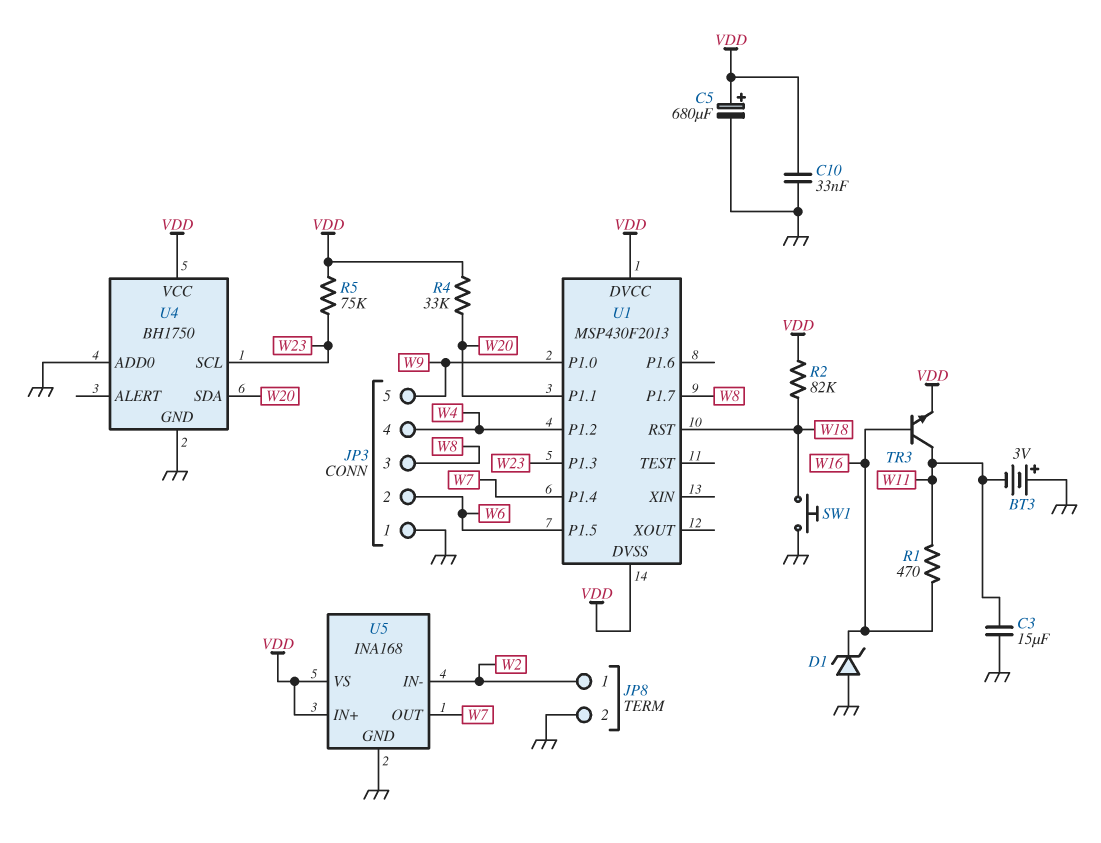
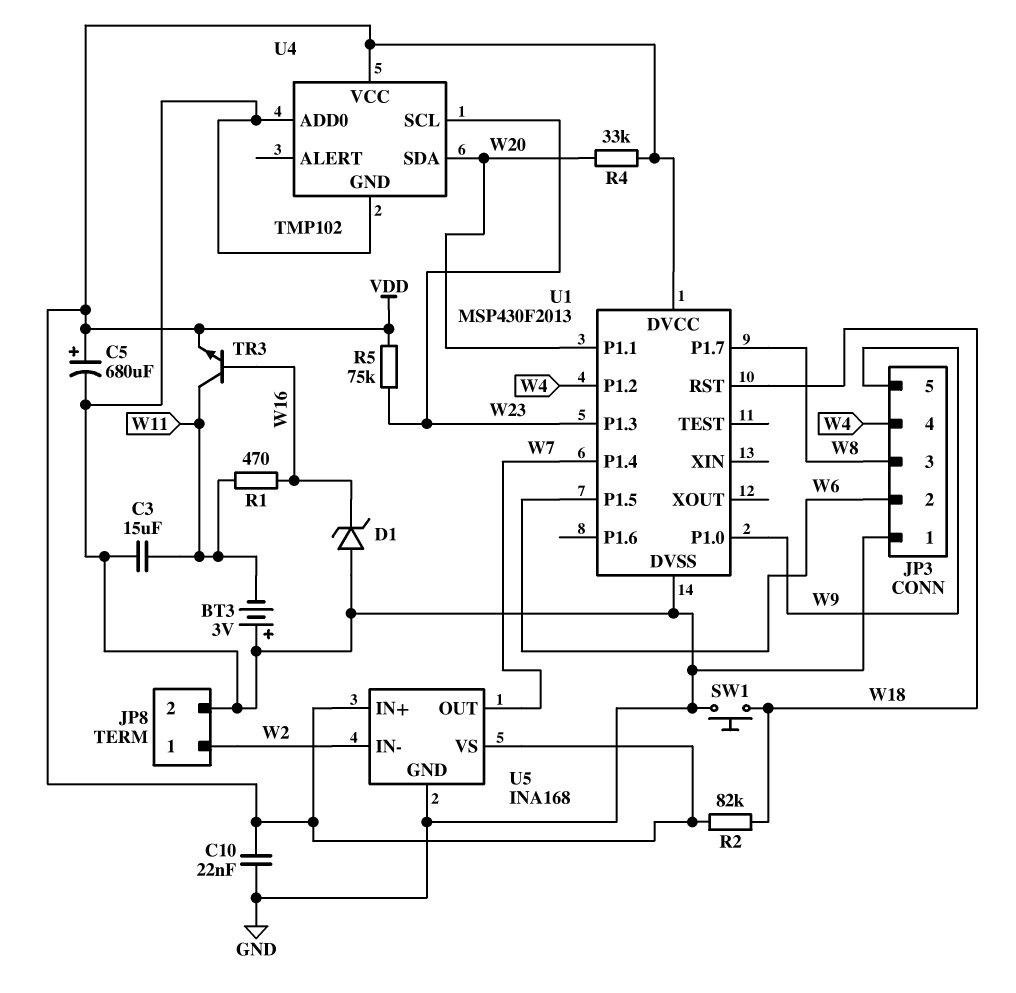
C10: 33nF (GND, VDD) -> 22nF (GND, VDD)
U1 pin DVSS: VDD -> GND
U4: BH1750 -> TMP102

